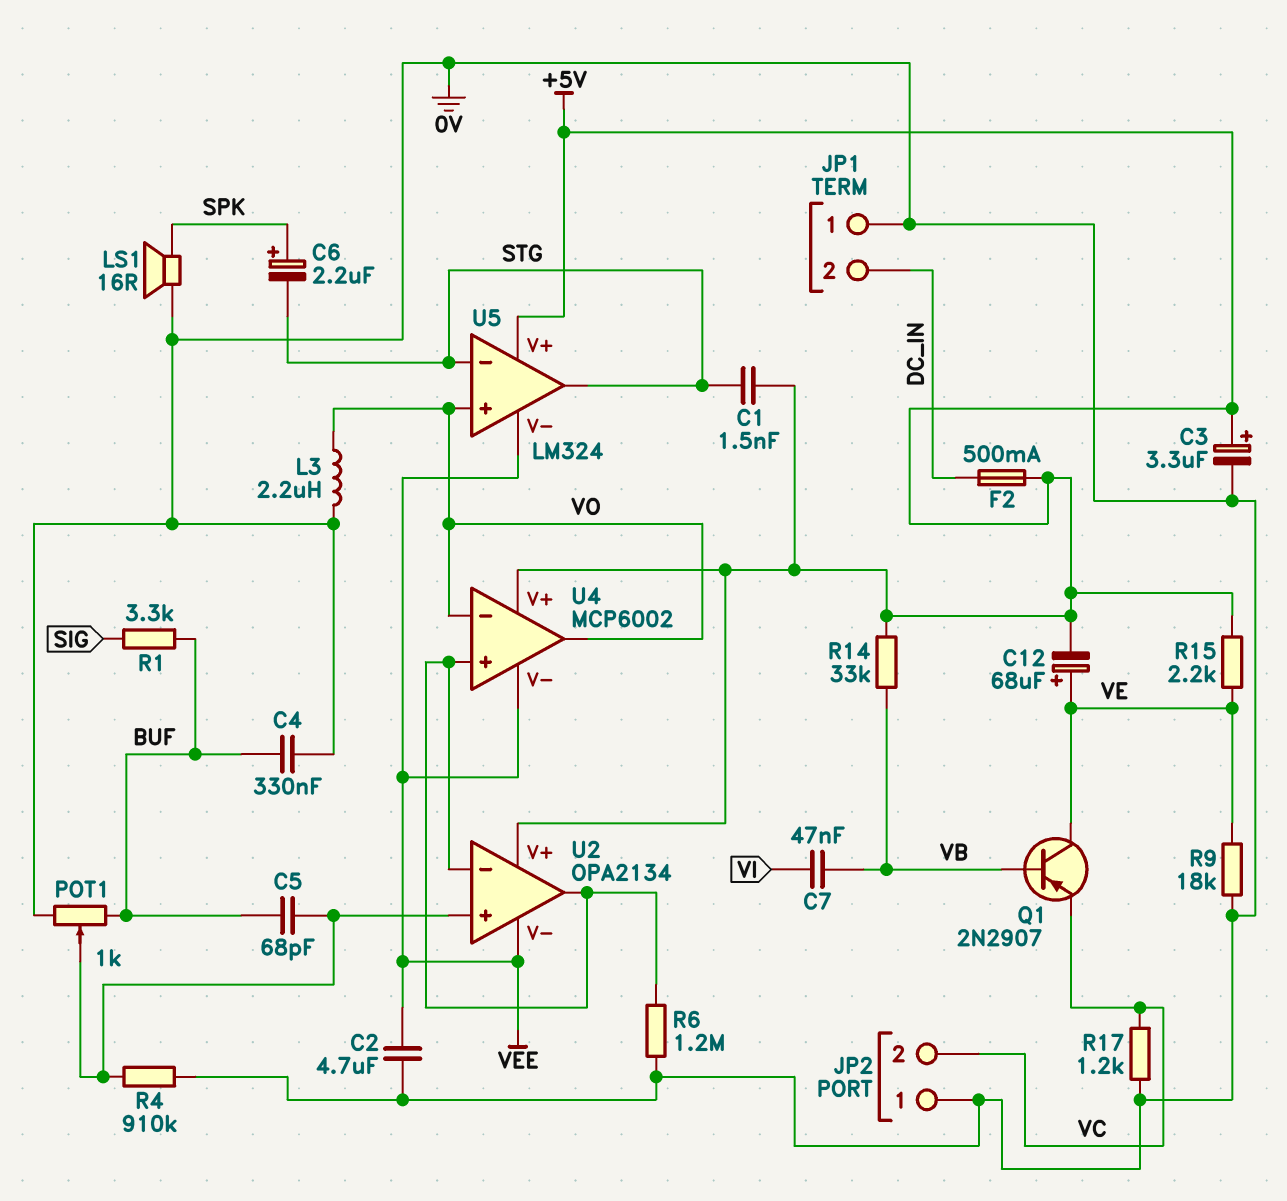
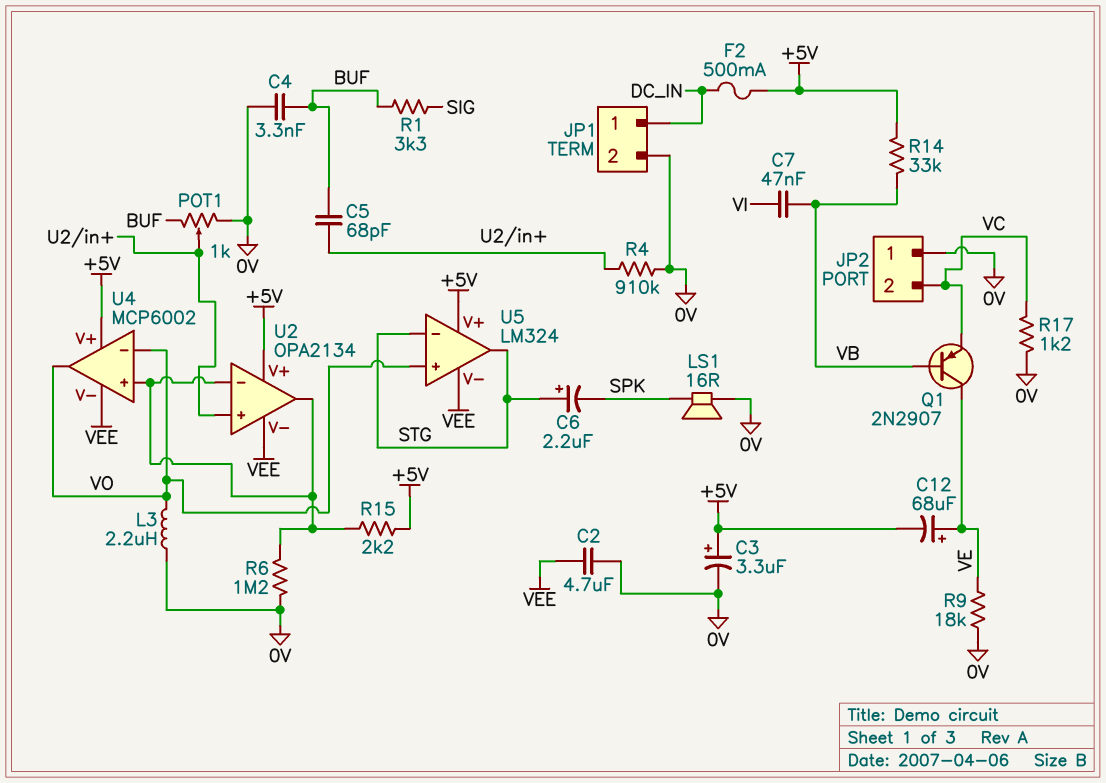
C1: 1.5nF (+5V, STG) -> none
C4: 330nF (0V, BUF) -> 3.3nF (0V, BUF)
C6: 2.2uF (plus SPK, minus STG) -> 2.2uF (plus STG, minus SPK)
JP1 pin 1: 0V -> DC_IN
JP1 pin 2: DC_IN -> 0V
R15: 2.2k (+5V, VE) -> 2.2k (+5V, U2/in-)

